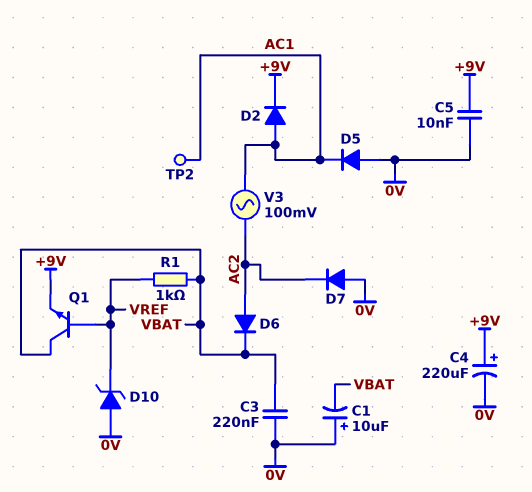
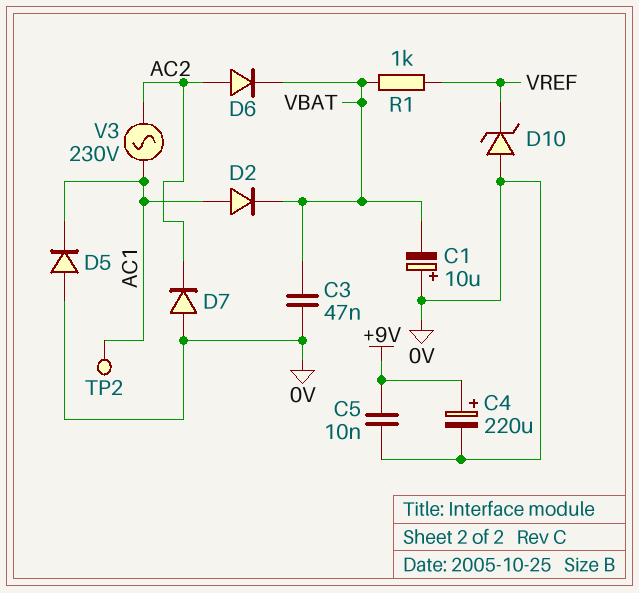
C3: 220nF (0V, VBAT) -> 47nF (0V, VBAT)
D2: diode (A AC1, K +9V) -> diode (A AC1, K VBAT)
Q1: NPN (B VREF, C VBAT, E +9V) -> none
V3: AC 100mV (AC1, AC2) -> AC 230V (AC1, AC2)

